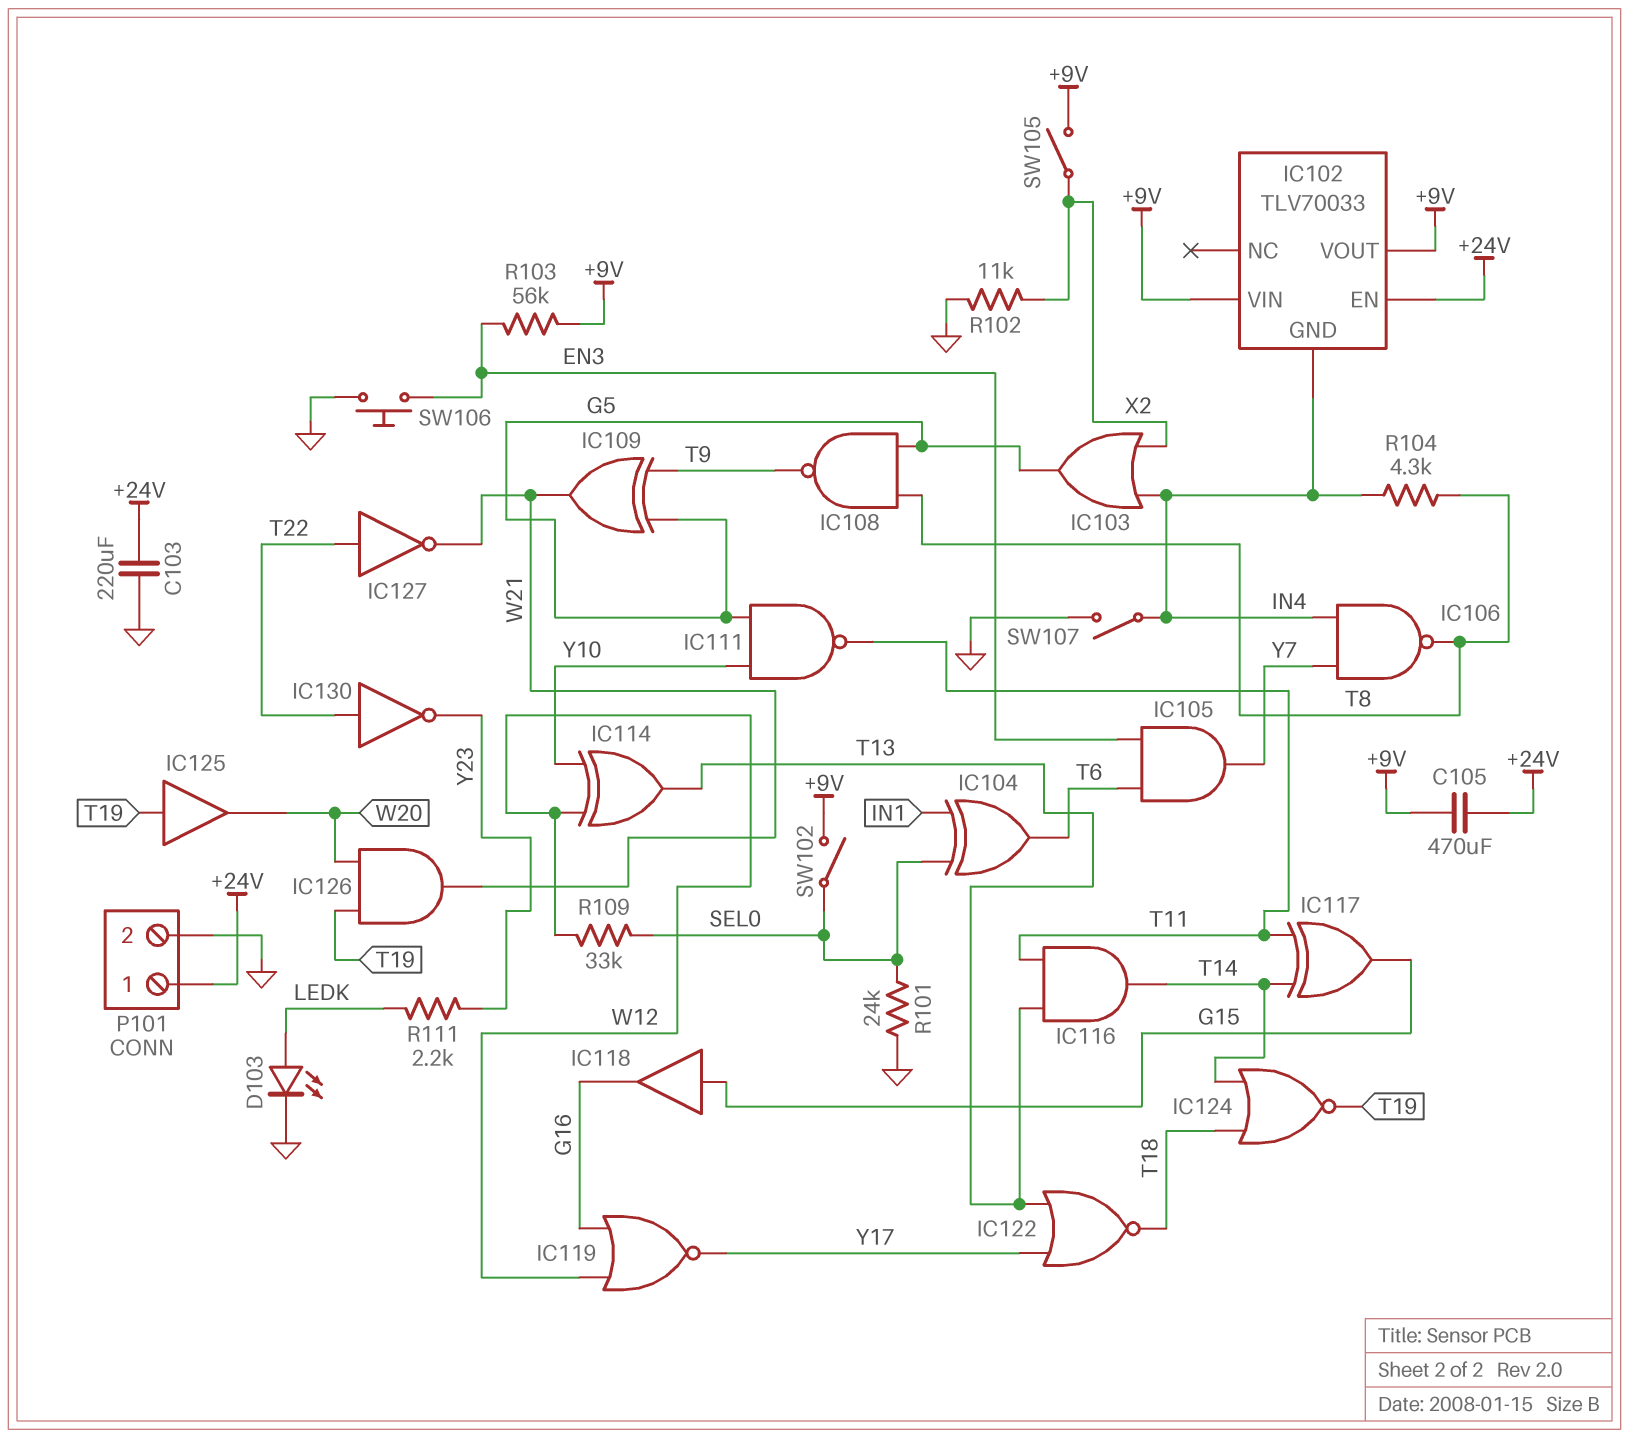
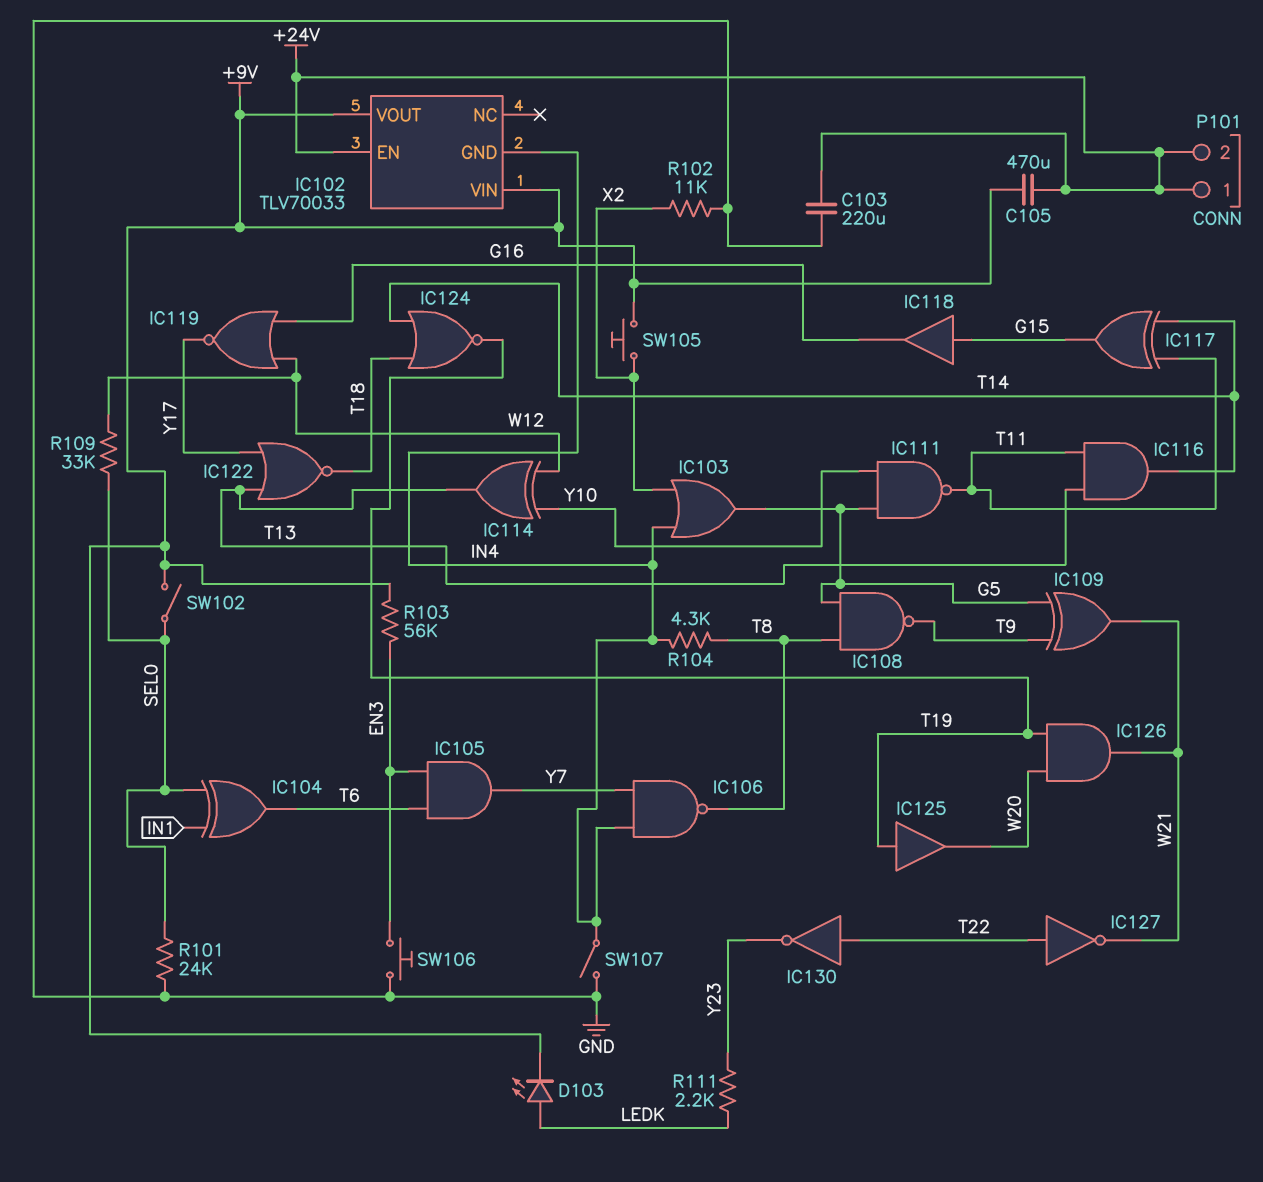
D103: LED (A LEDK, K GND) -> LED (A LEDK, K +9V)
P101 pin 2: GND -> +24V
SW105: switch (+9V, X2) -> button (+9V, X2)

